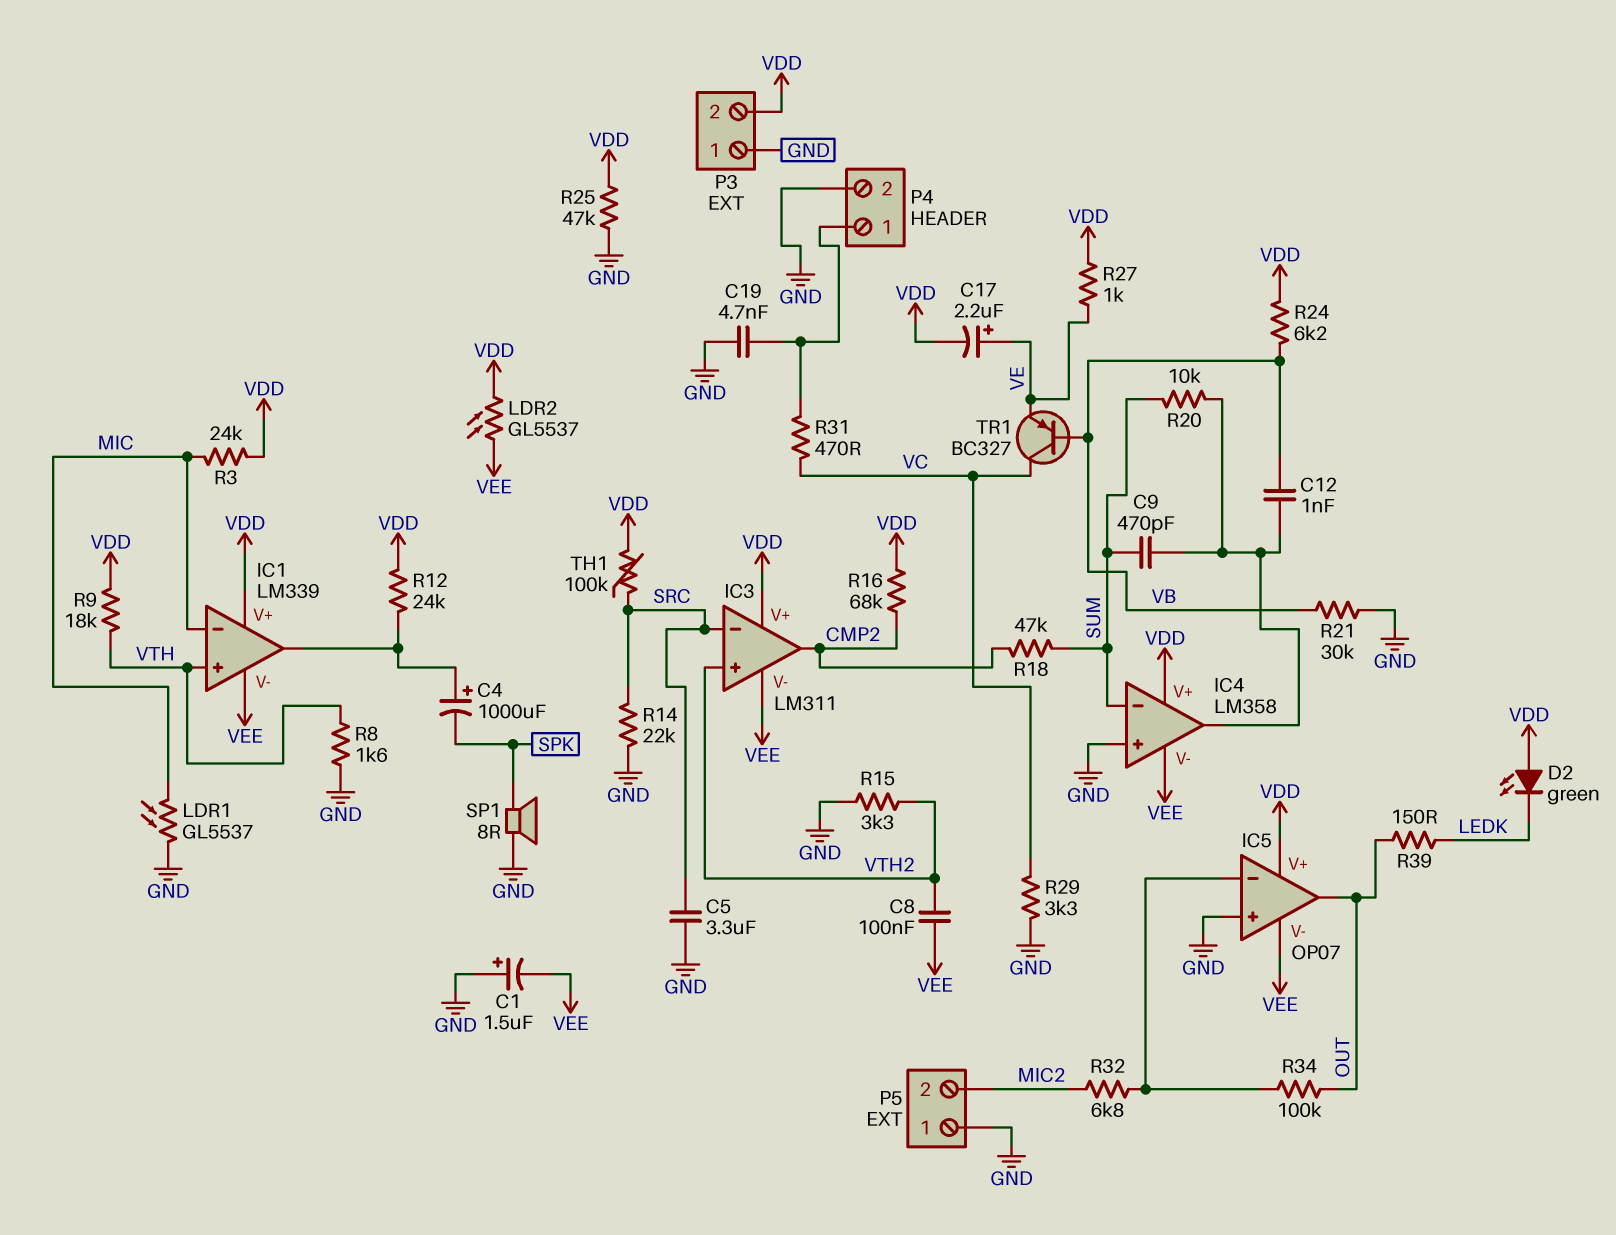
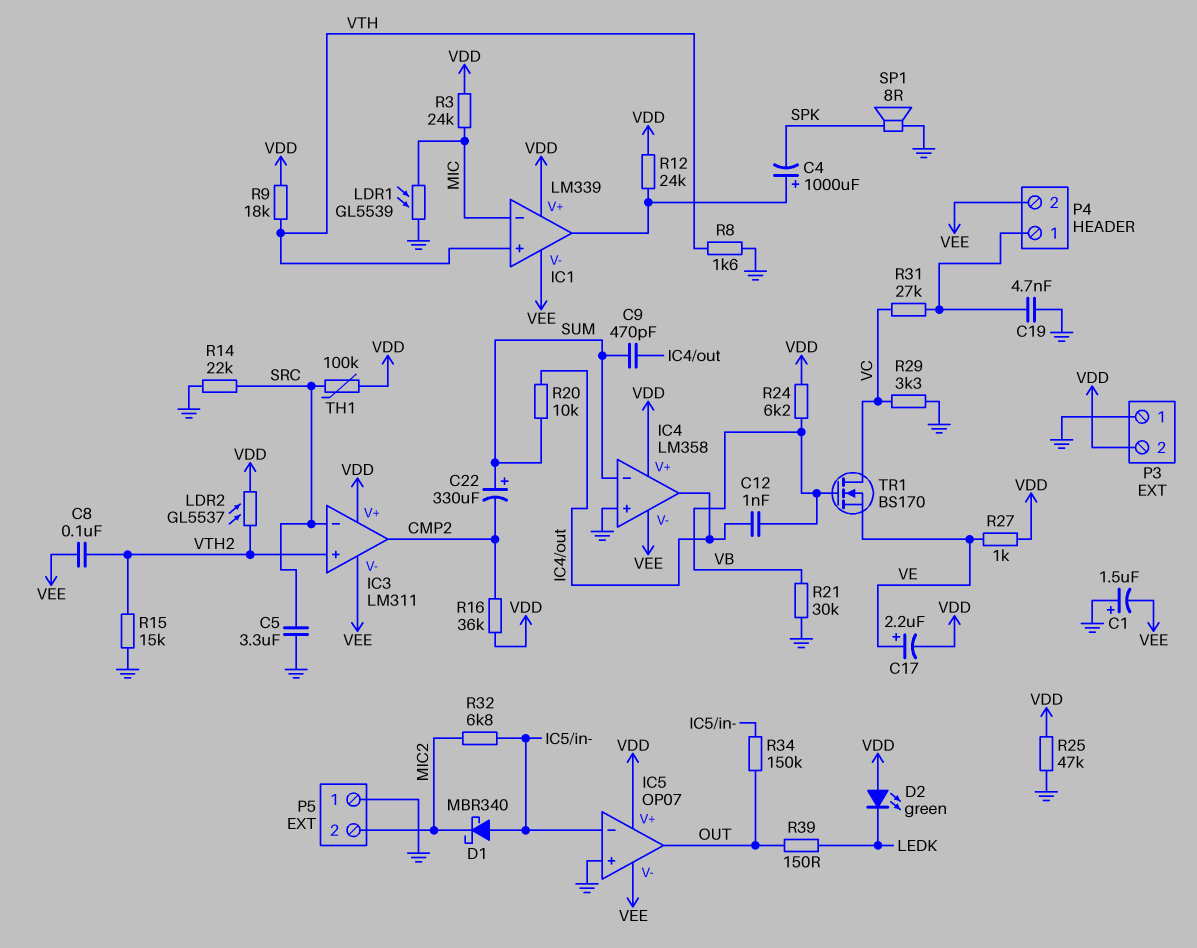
C22: none -> 330uF (plus SUM, minus CMP2)
D1: none -> schottky MBR340 (A IC5/in-, K MIC2)
LDR1: GL5537 (GND, MIC) -> GL5539 (GND, MIC)
LDR2: GL5537 (VDD, VEE) -> GL5537 (VDD, VTH2)
P4 pin 2: GND -> VEE
R15: 3.3k (GND, VTH2) -> 15k (GND, VTH2)
R16: 68k (CMP2, VDD) -> 36k (CMP2, VDD)
R18: 47k (CMP2, SUM) -> none
R31: 470 (P4/1, VC) -> 27k (P4/1, VC)
R34: 100k (IC5/in-, OUT) -> 150k (IC5/in-, OUT)
TR1: PNP BC327 (B VB, C VC, E VE) -> NMOS BS170 (G VB, D VC, S VE)

